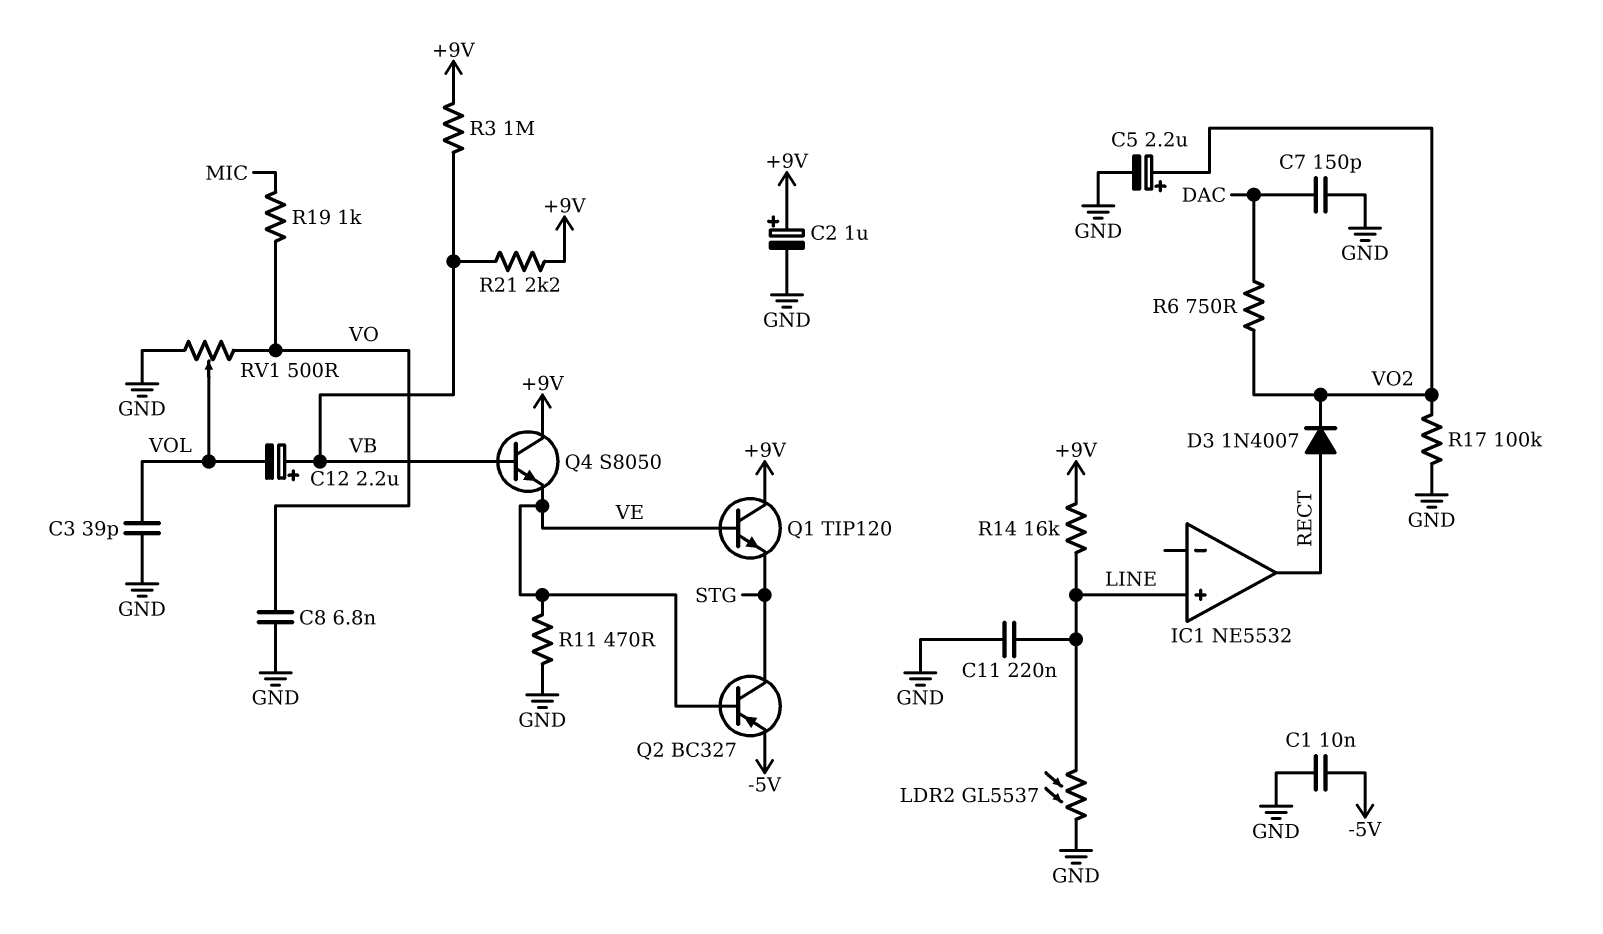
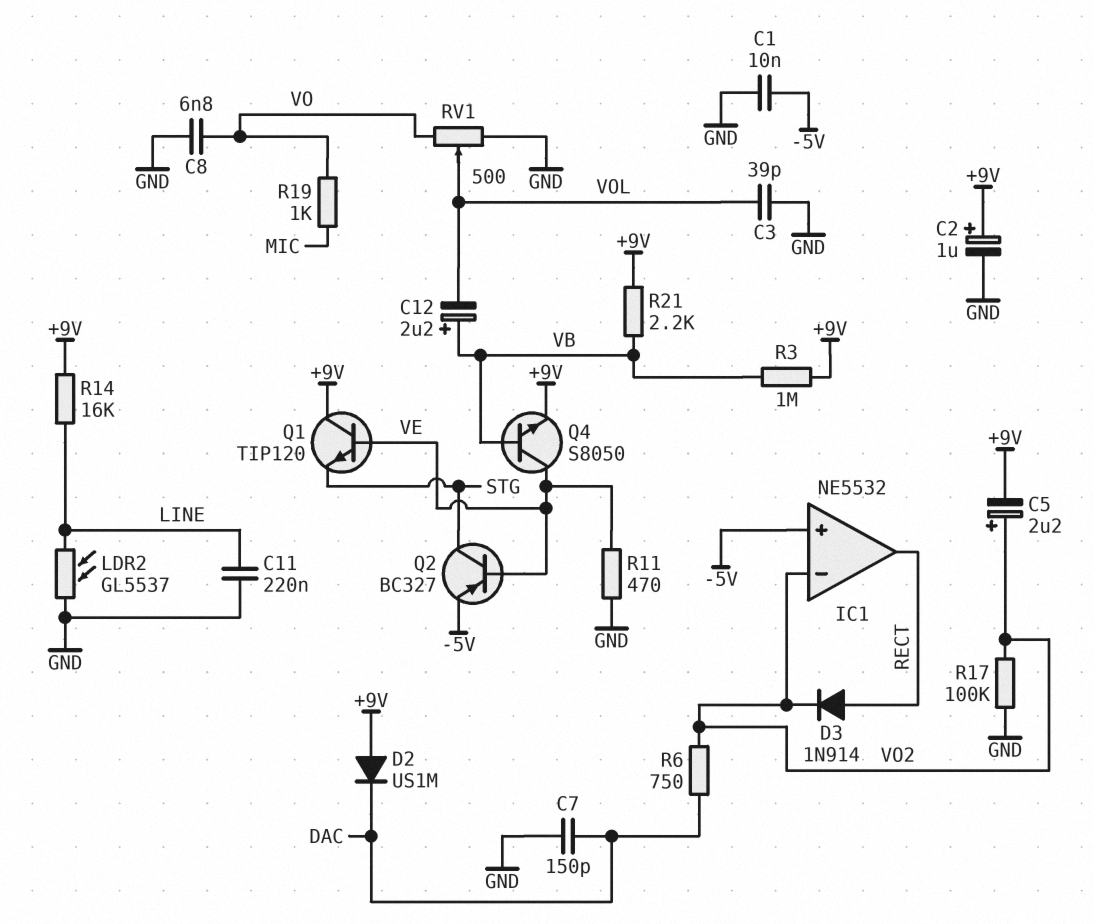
C5: 2.2uF (plus VO2, minus GND) -> 2.2uF (plus VO2, minus +9V)
D2: none -> diode US1M (A +9V, K DAC)
D3: diode 1N4007 (A RECT, K VO2) -> diode 1N914 (A RECT, K VO2)
IC1 pin in+: LINE -> -5V
IC1 pin in-: none -> VO2
Q4: NPN S8050 (B VB, C +9V, E VE) -> NPN S8050 (B VB, C VE, E +9V)

